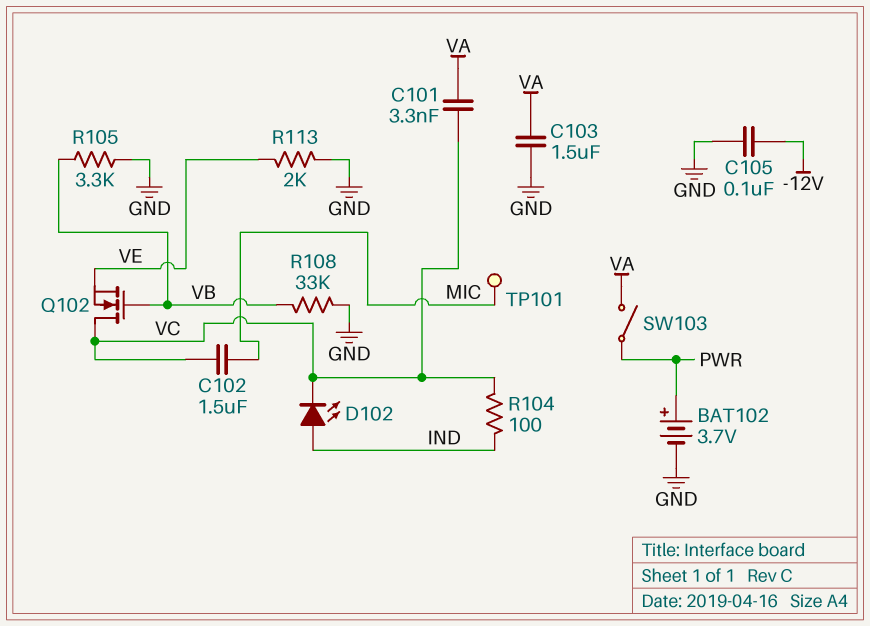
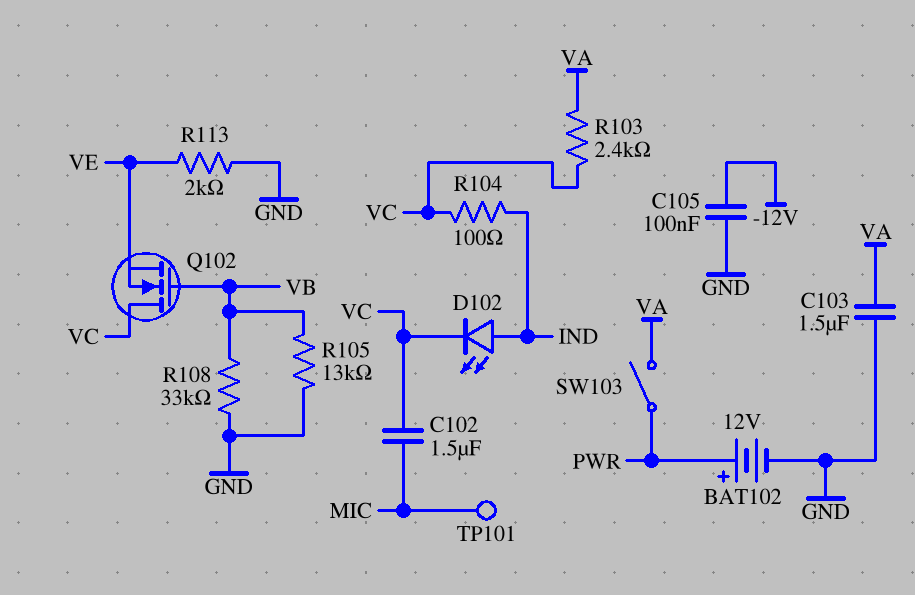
BAT102: 3.7V (plus PWR, minus GND) -> 12V (plus PWR, minus GND)
C101: 3.3nF (VA, VC) -> none
R103: none -> 2.4k (VA, VC)
R105: 3.3k (GND, VB) -> 13k (GND, VB)

